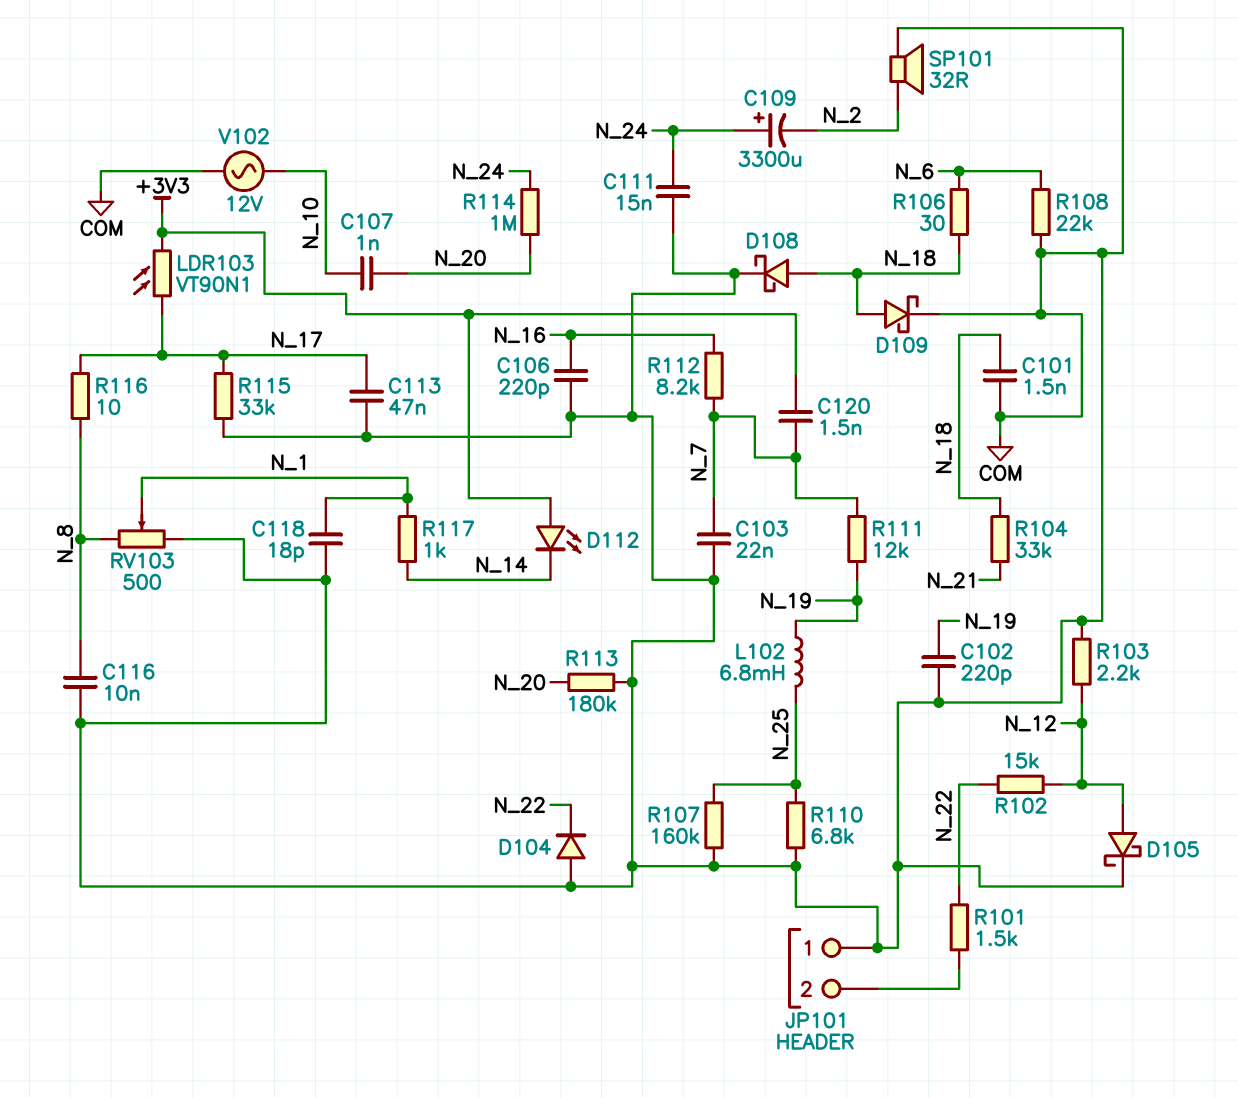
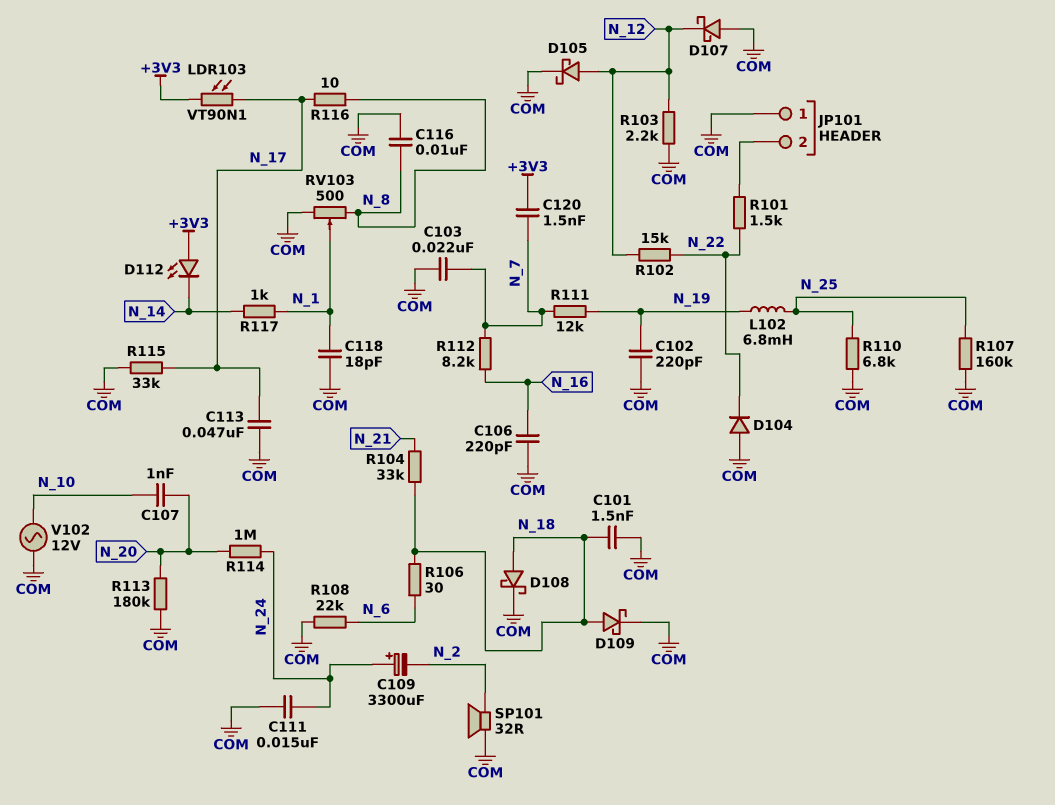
D107: none -> schottky (A COM, K N_12)

